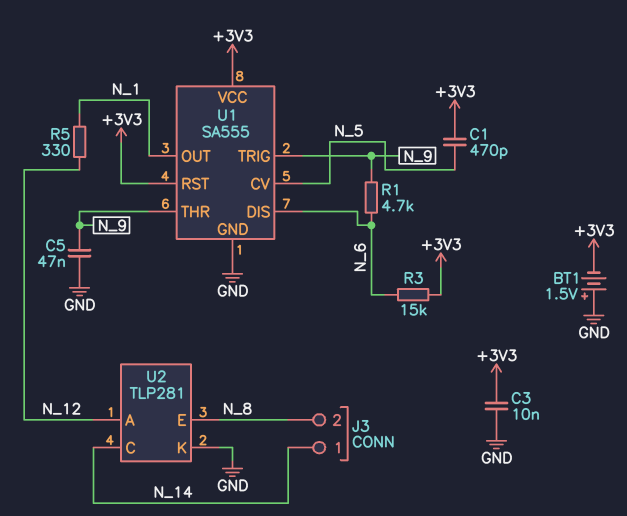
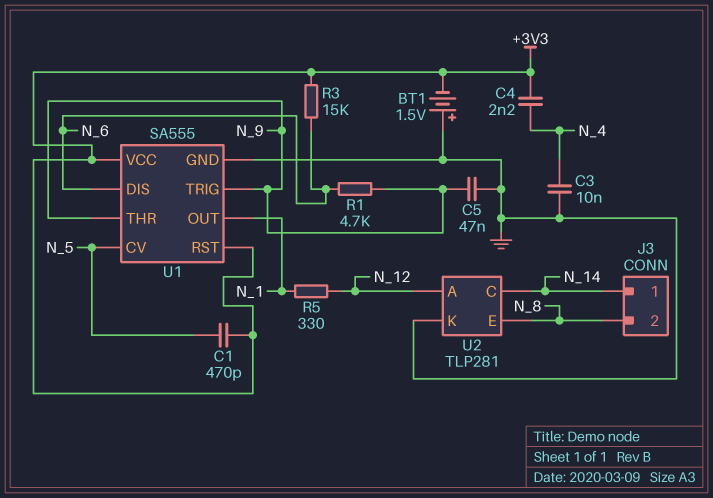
C3: 10nF (+3V3, GND) -> 10nF (GND, N_4)
C4: none -> 2.2nF (+3V3, N_4)

